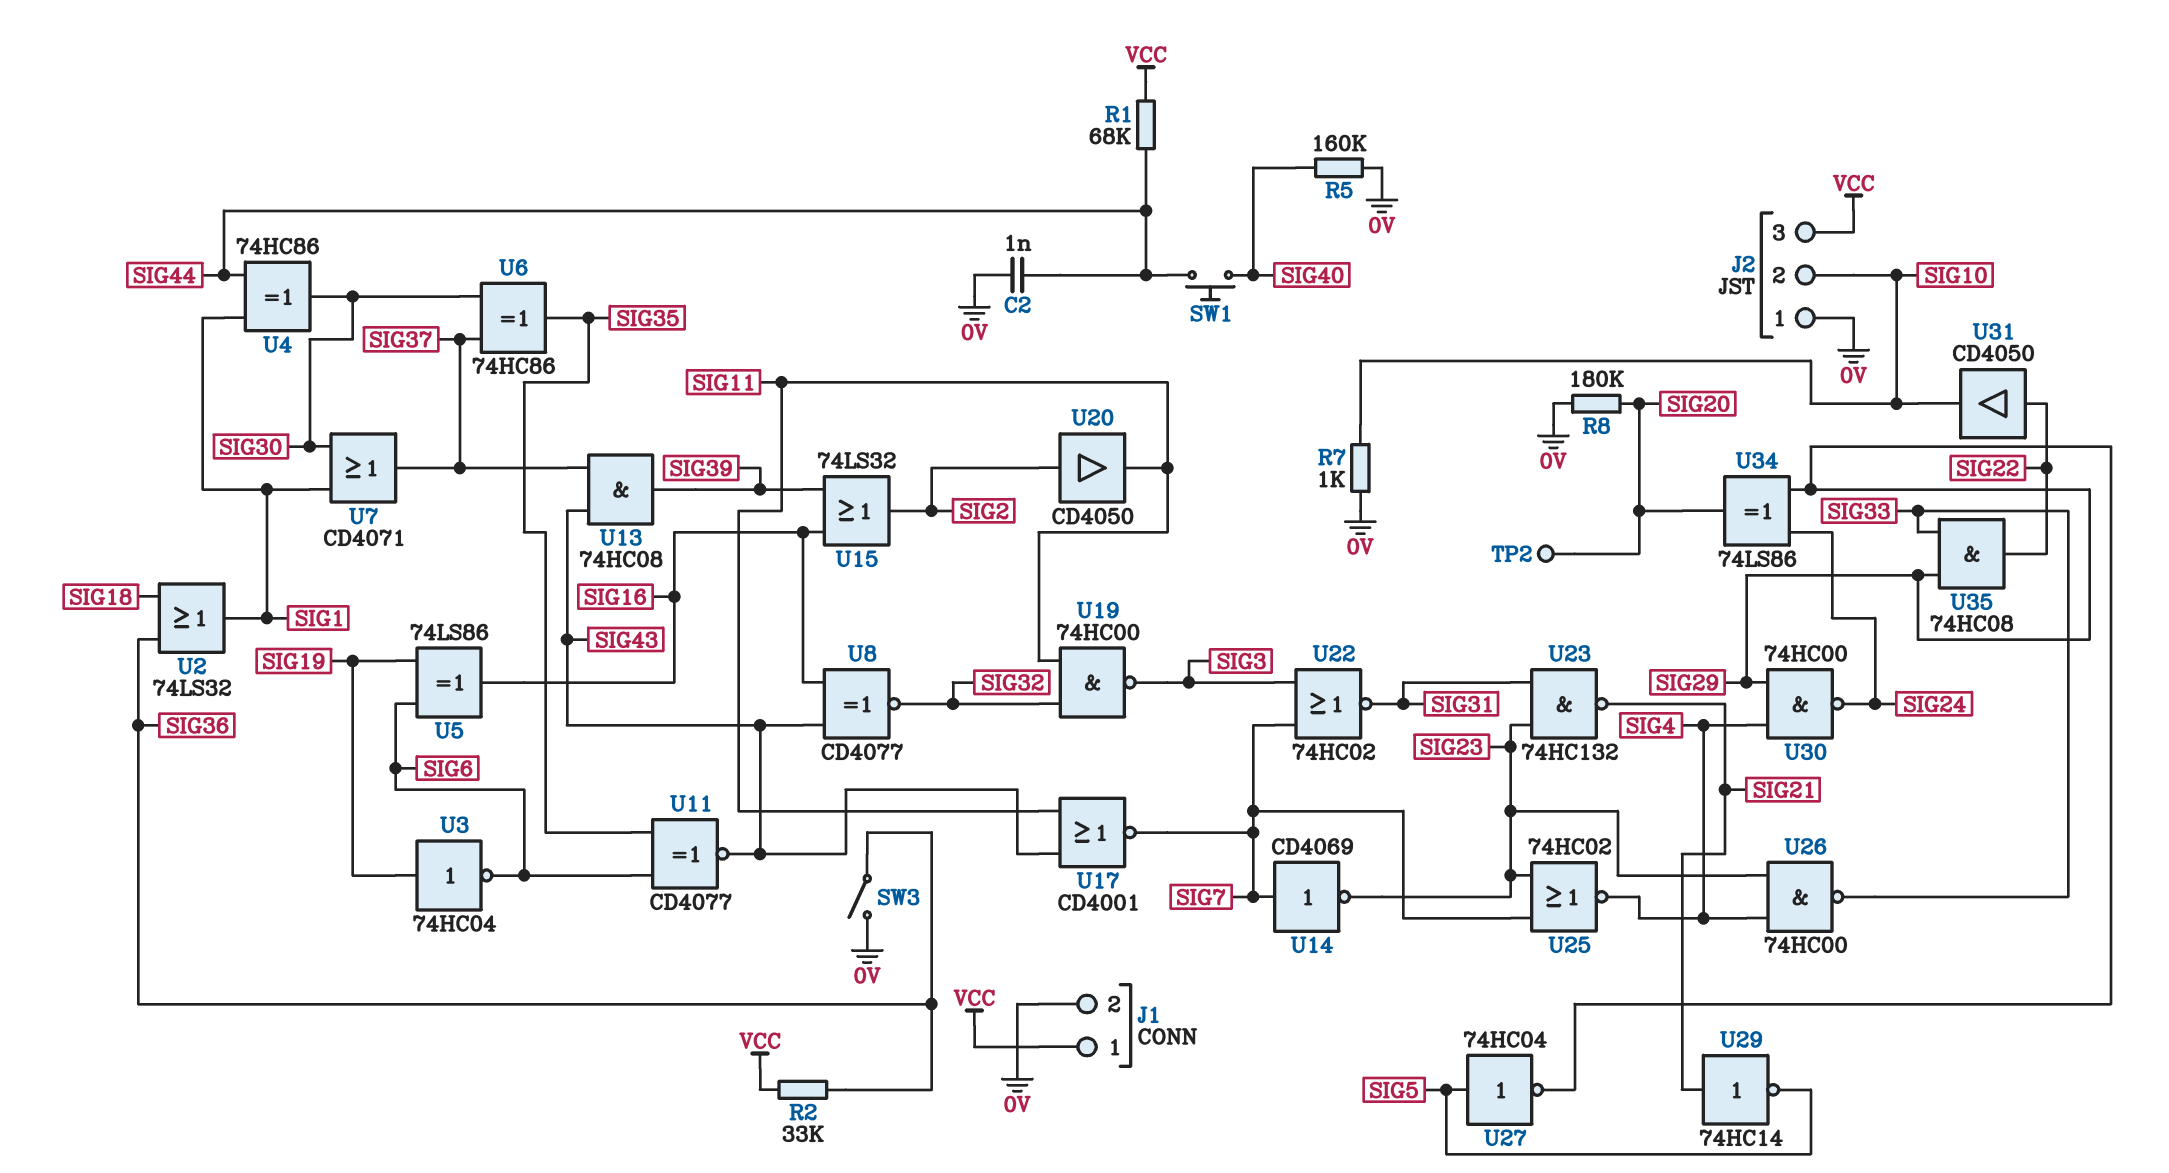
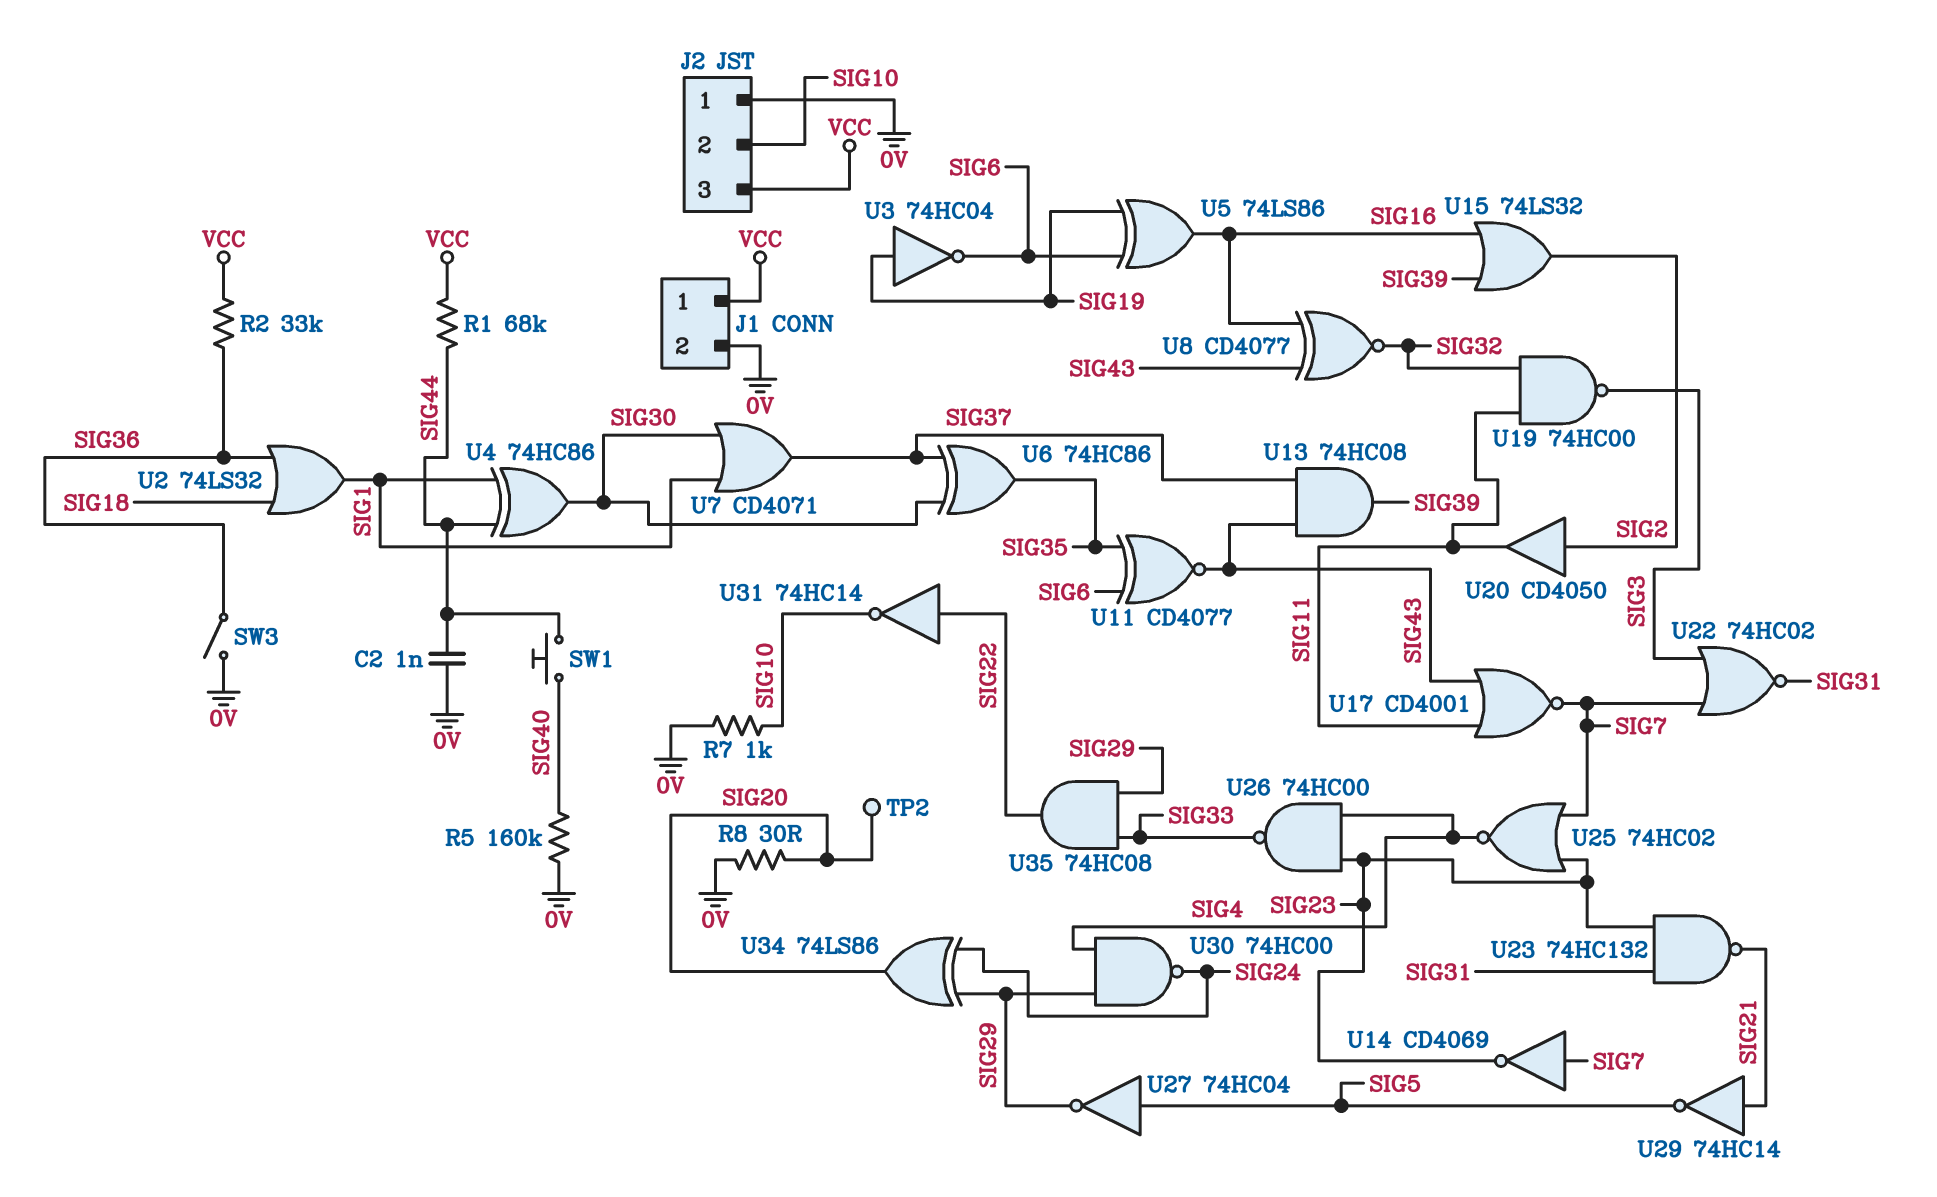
R8: 180k (0V, SIG20) -> 30 (0V, SIG20)
U31: buffer CD4050 (in SIG22, out SIG10) -> NOT 74HC14 (in SIG22, out SIG10)

